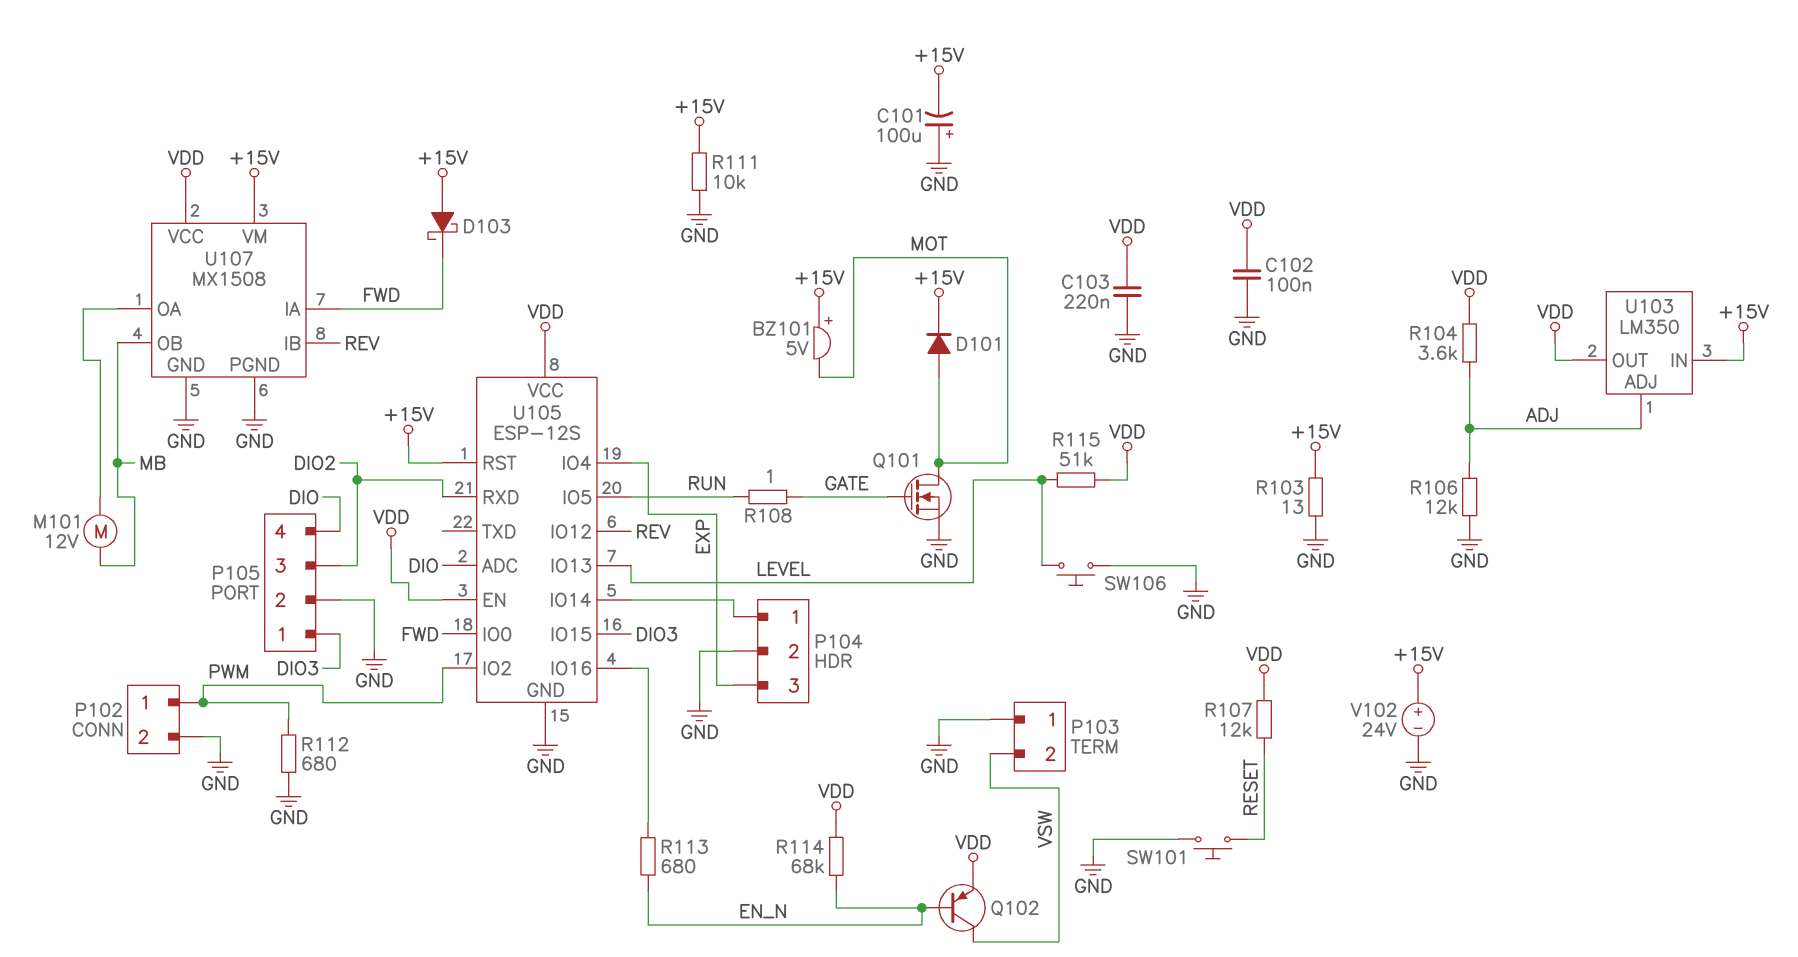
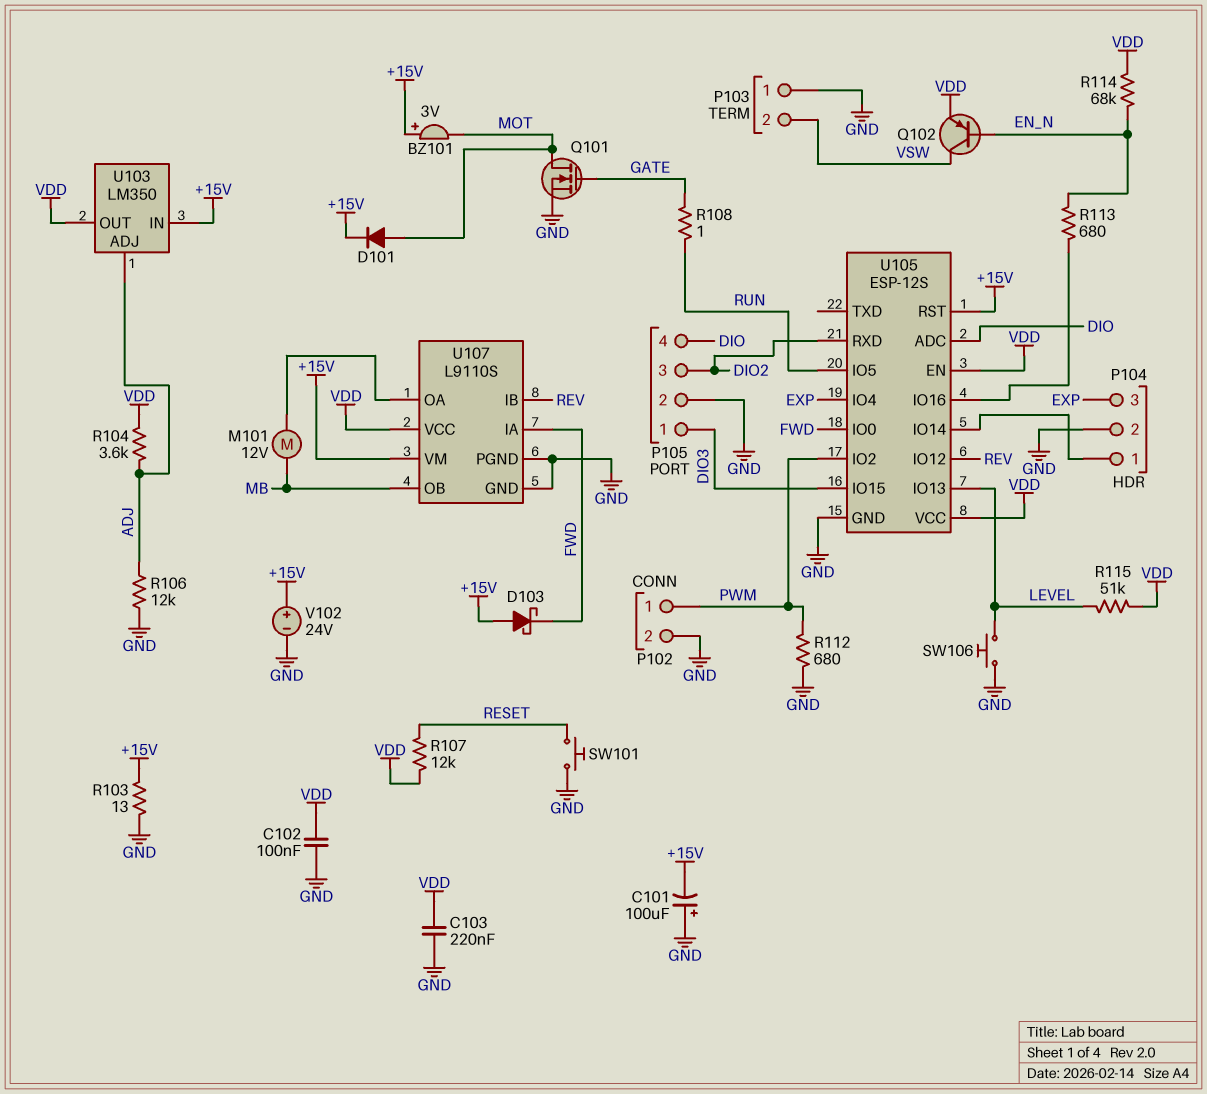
BZ101: buzzer 5V (plus +15V, minus MOT) -> buzzer 3V (plus +15V, minus MOT)
R111: 10k (+15V, GND) -> none
U107: MX1508 -> L9110S

